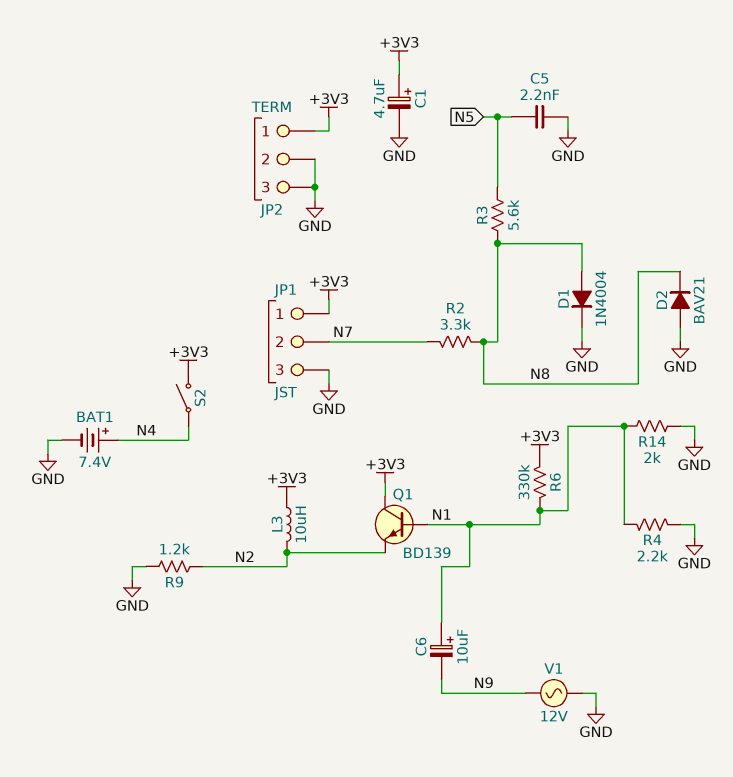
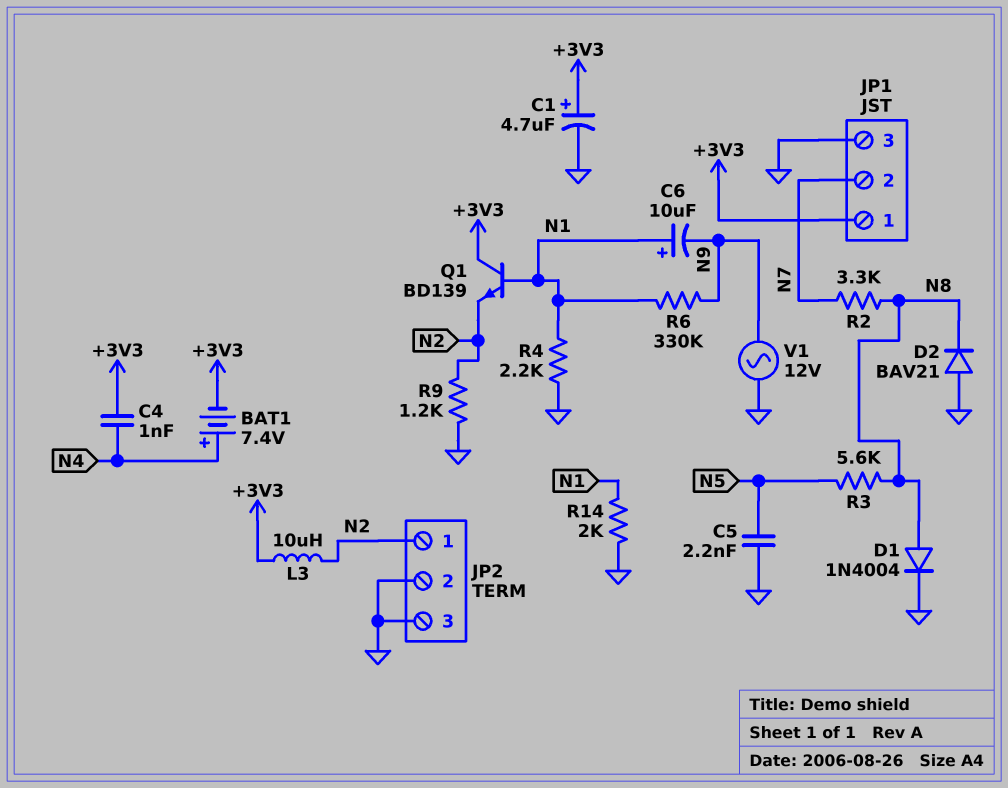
BAT1: 7.4V (plus N4, minus GND) -> 7.4V (plus N4, minus +3V3)
C4: none -> 1nF (+3V3, N4)
JP2 pin 1: +3V3 -> N2
R6: 330k (+3V3, N1) -> 330k (N1, N9)
S2: switch (+3V3, N4) -> none

